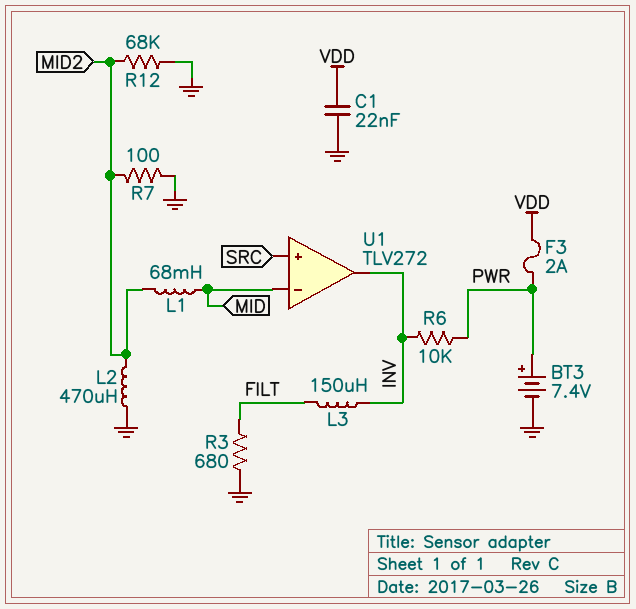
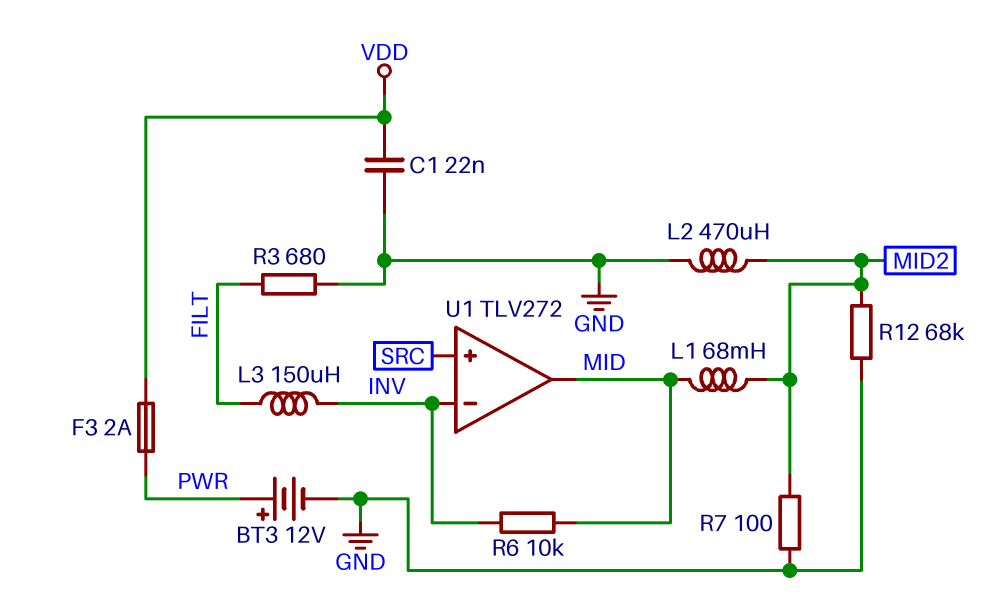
BT3: 7.4V (plus PWR, minus GND) -> 12V (plus PWR, minus GND)
R6: 10k (INV, PWR) -> 10k (INV, MID)
U1 pin in-: MID -> INV
U1 pin out: INV -> MID

